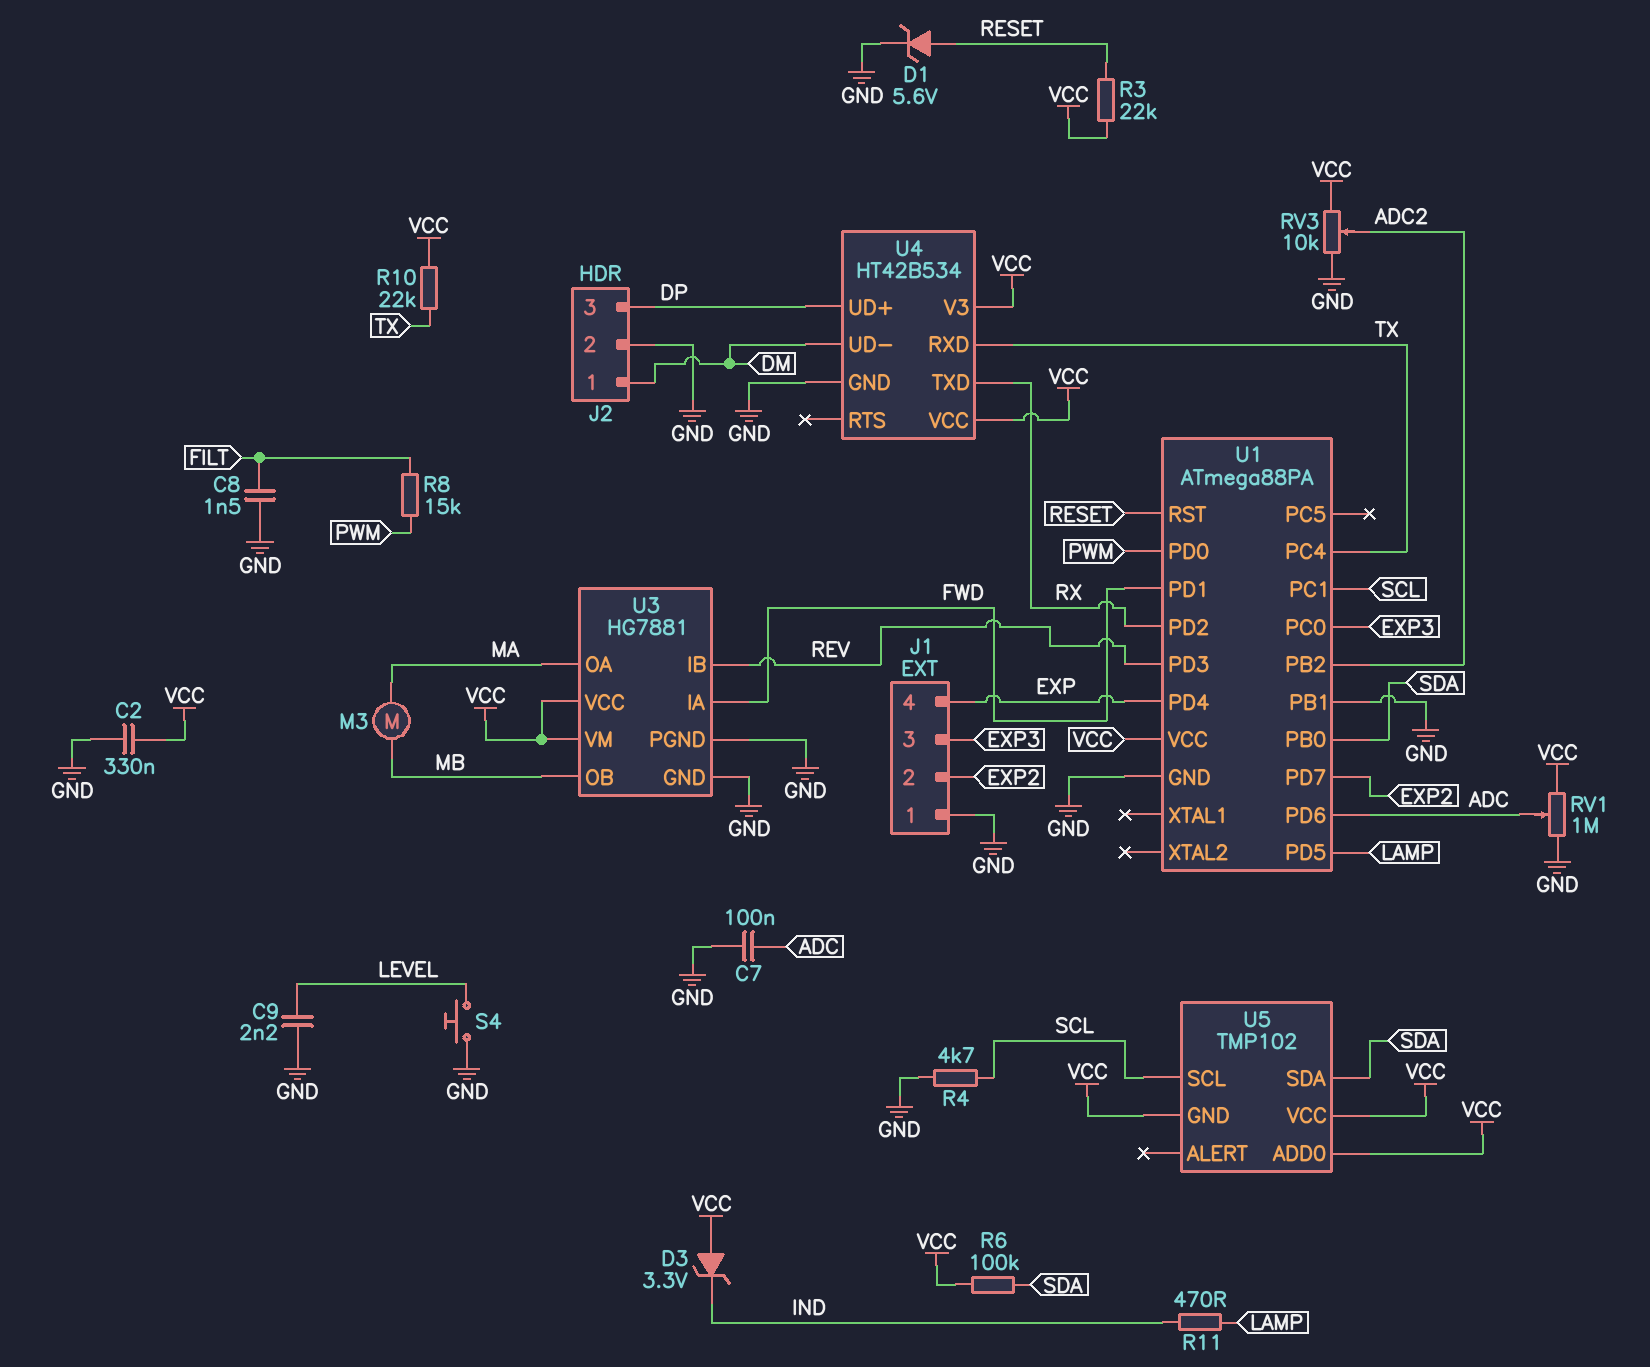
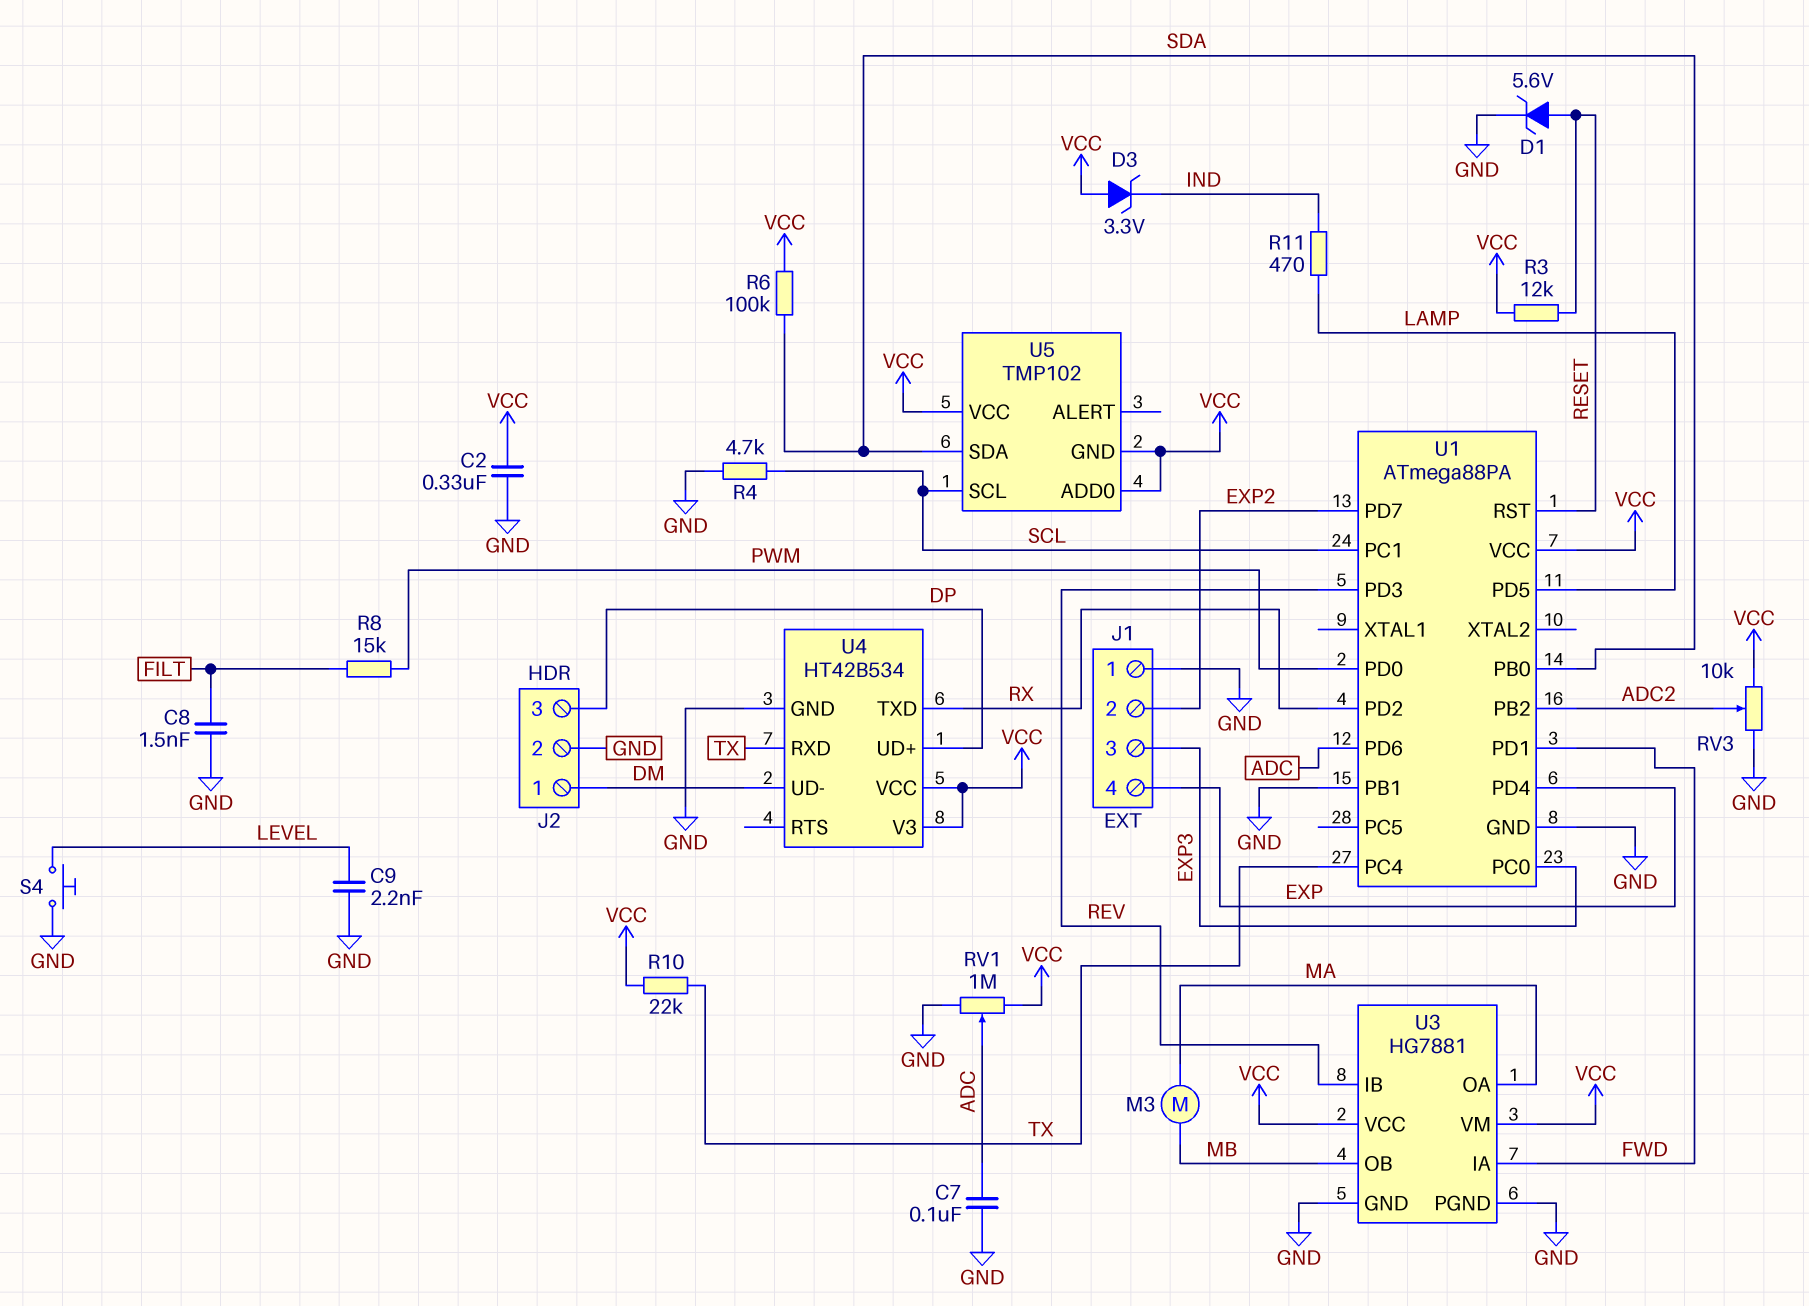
R3: 22k (RESET, VCC) -> 12k (RESET, VCC)

